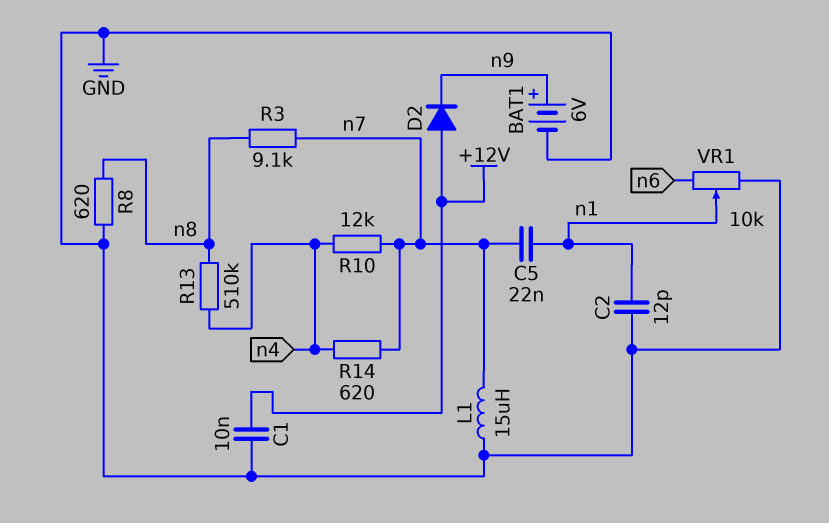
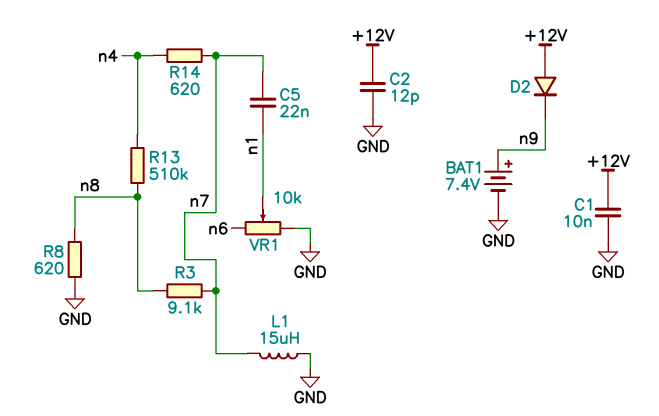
BAT1: 6V (plus n9, minus GND) -> 7.4V (plus n9, minus GND)
C2: 12pF (GND, n1) -> 12pF (+12V, GND)
R10: 12k (n4, n7) -> none

